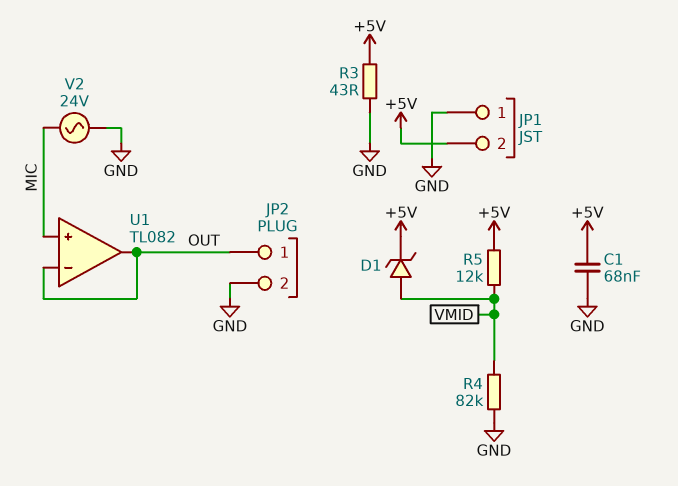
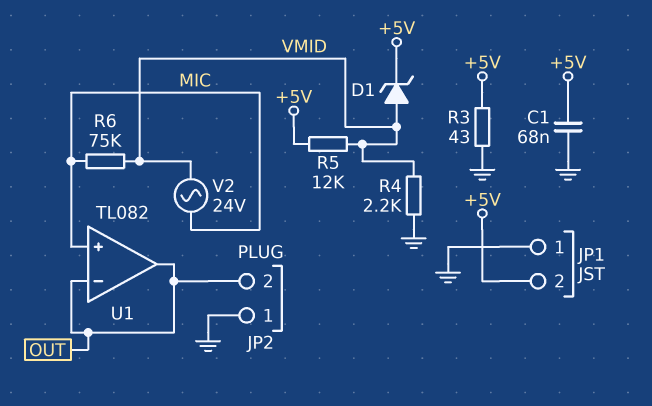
JP2 pin 1: OUT -> GND
JP2 pin 2: GND -> OUT
R4: 82k (GND, VMID) -> 2.2k (GND, VMID)
R6: none -> 75k (MIC, VMID)
V2: AC 24V (GND, MIC) -> AC 24V (MIC, VMID)

